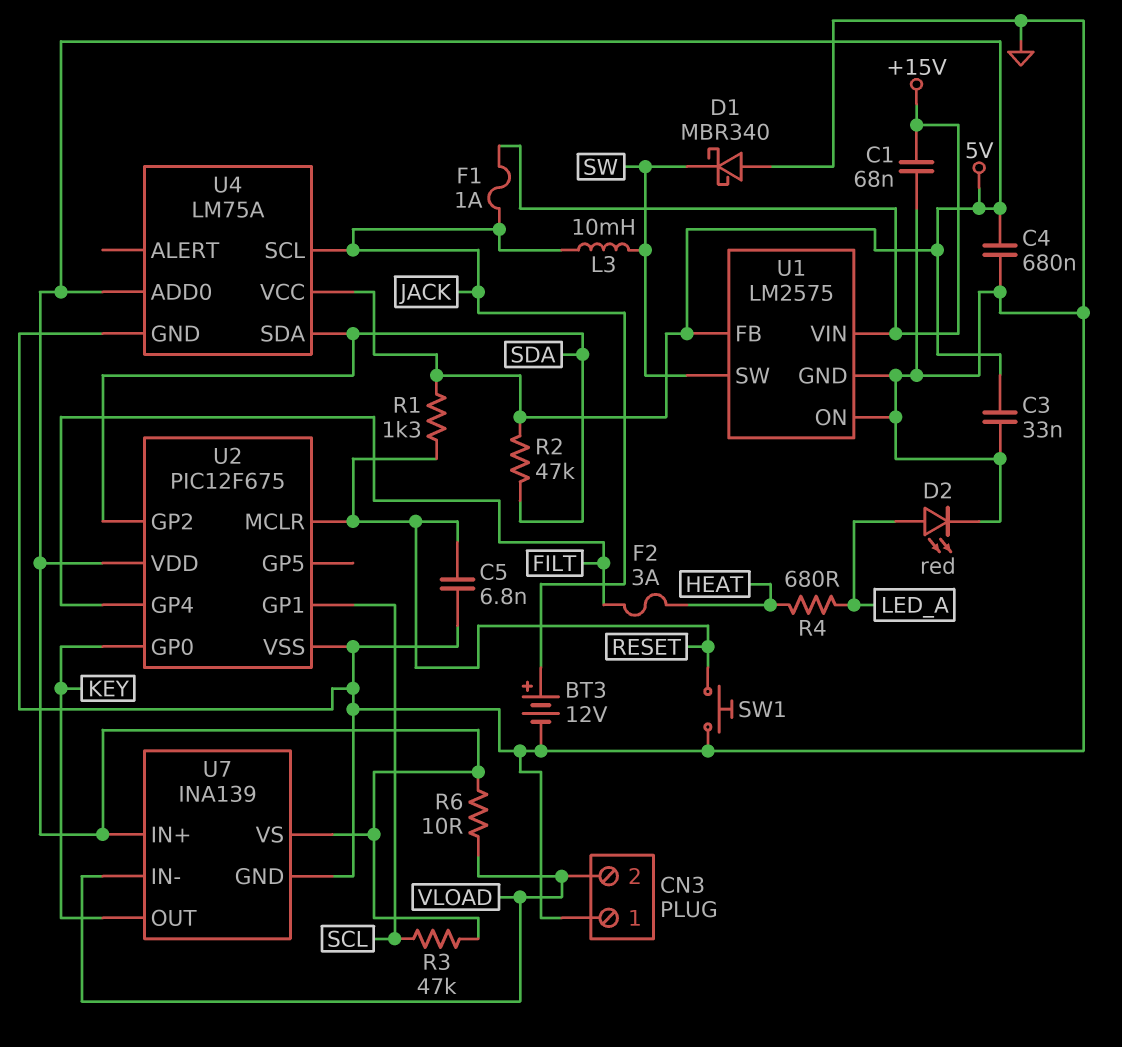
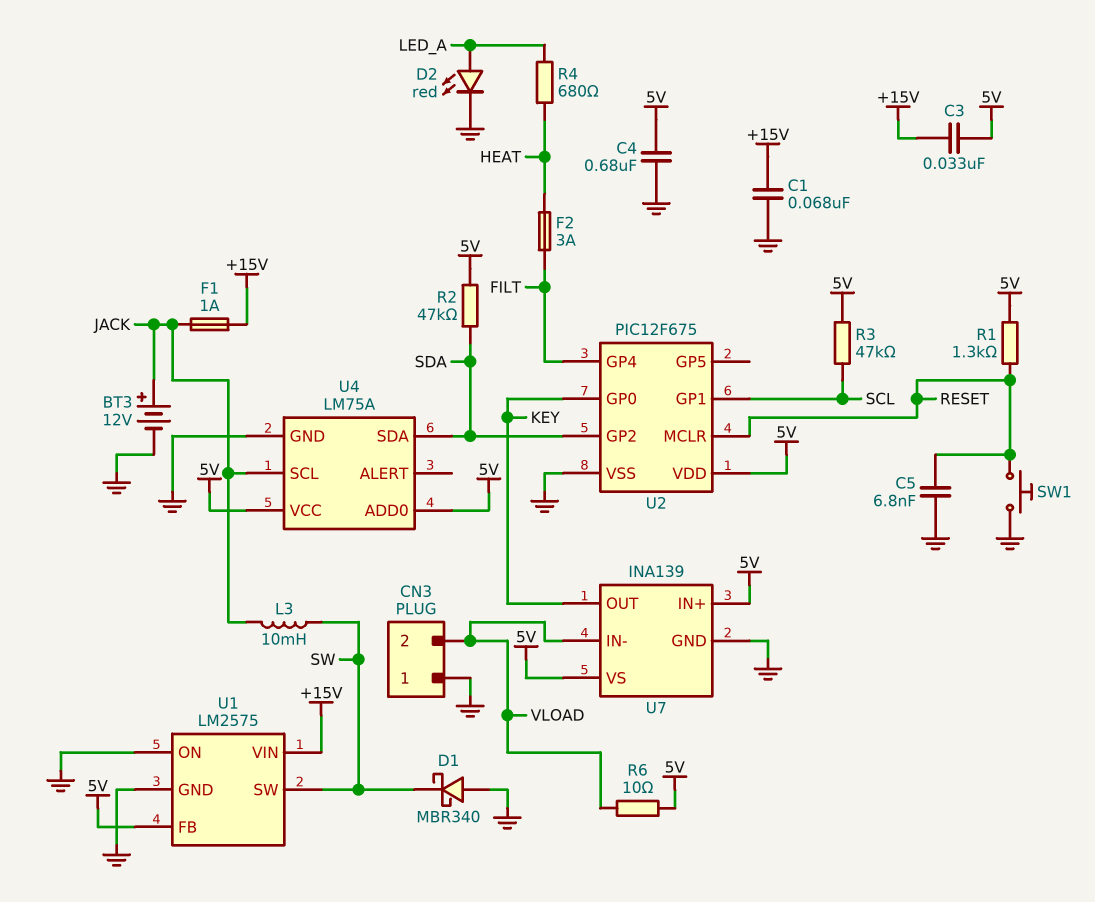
C3: 33nF (5V, GND) -> 33nF (+15V, 5V)

